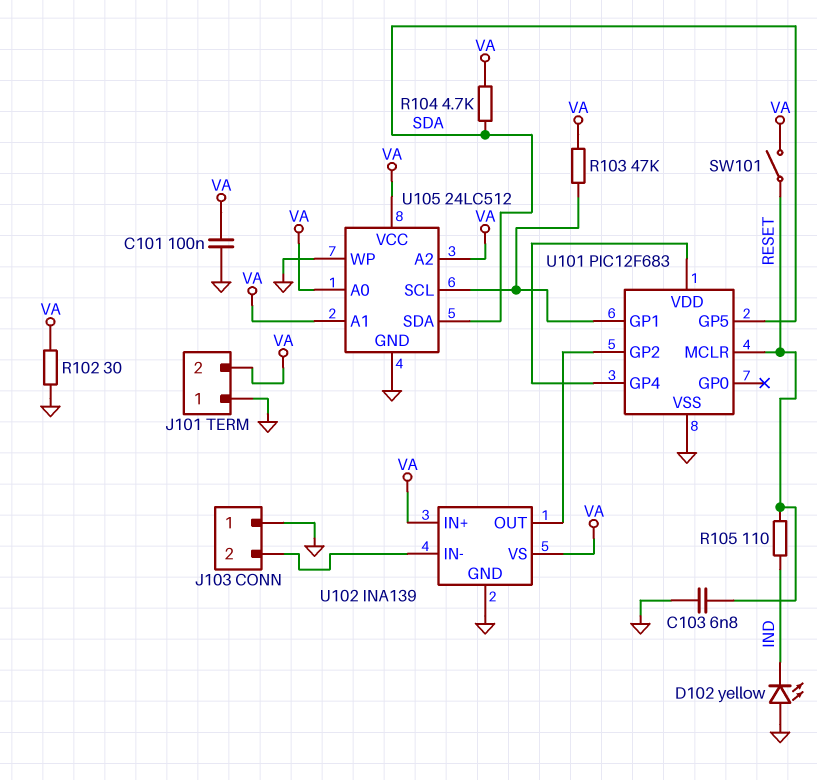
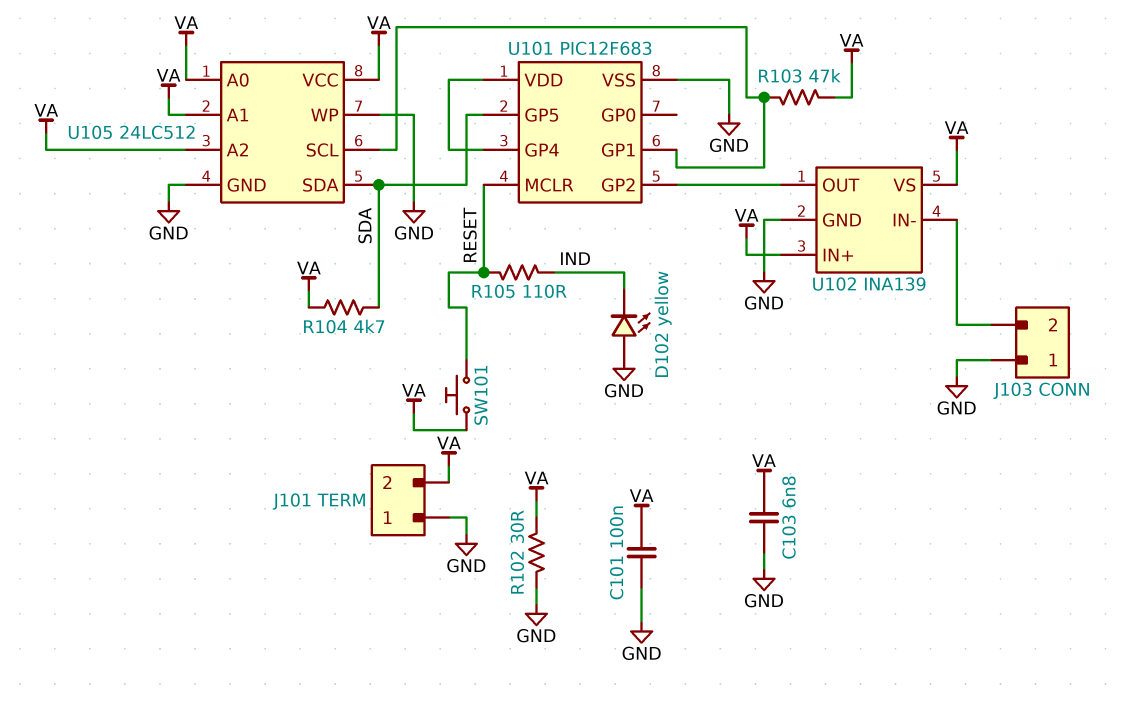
C103: 6.8nF (GND, RESET) -> 6.8nF (GND, VA)
SW101: switch (RESET, VA) -> button (RESET, VA)

